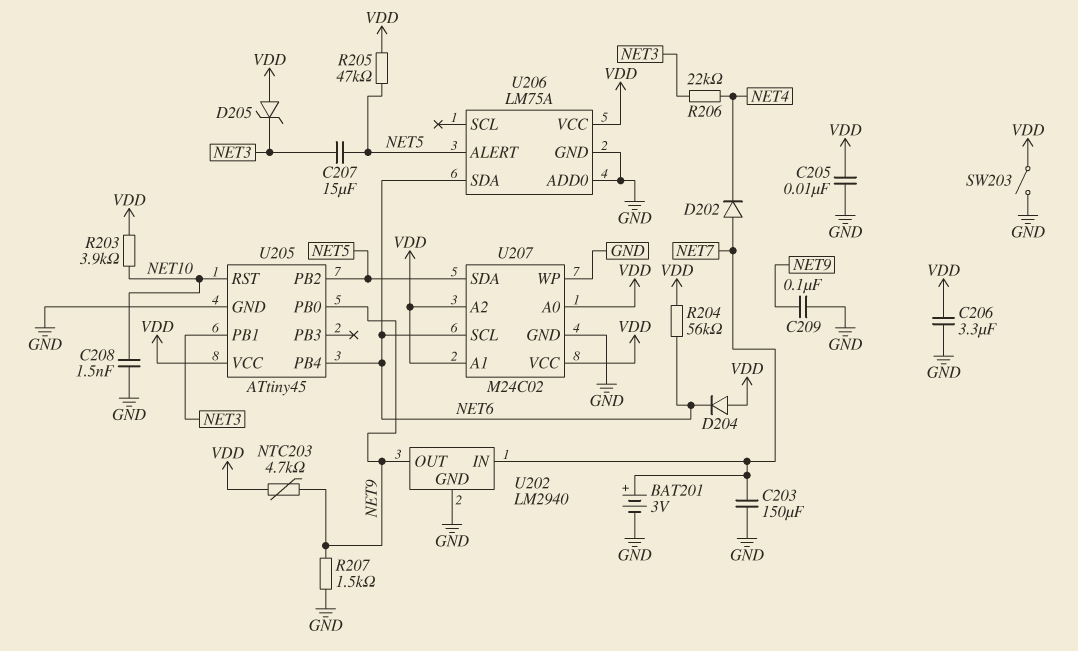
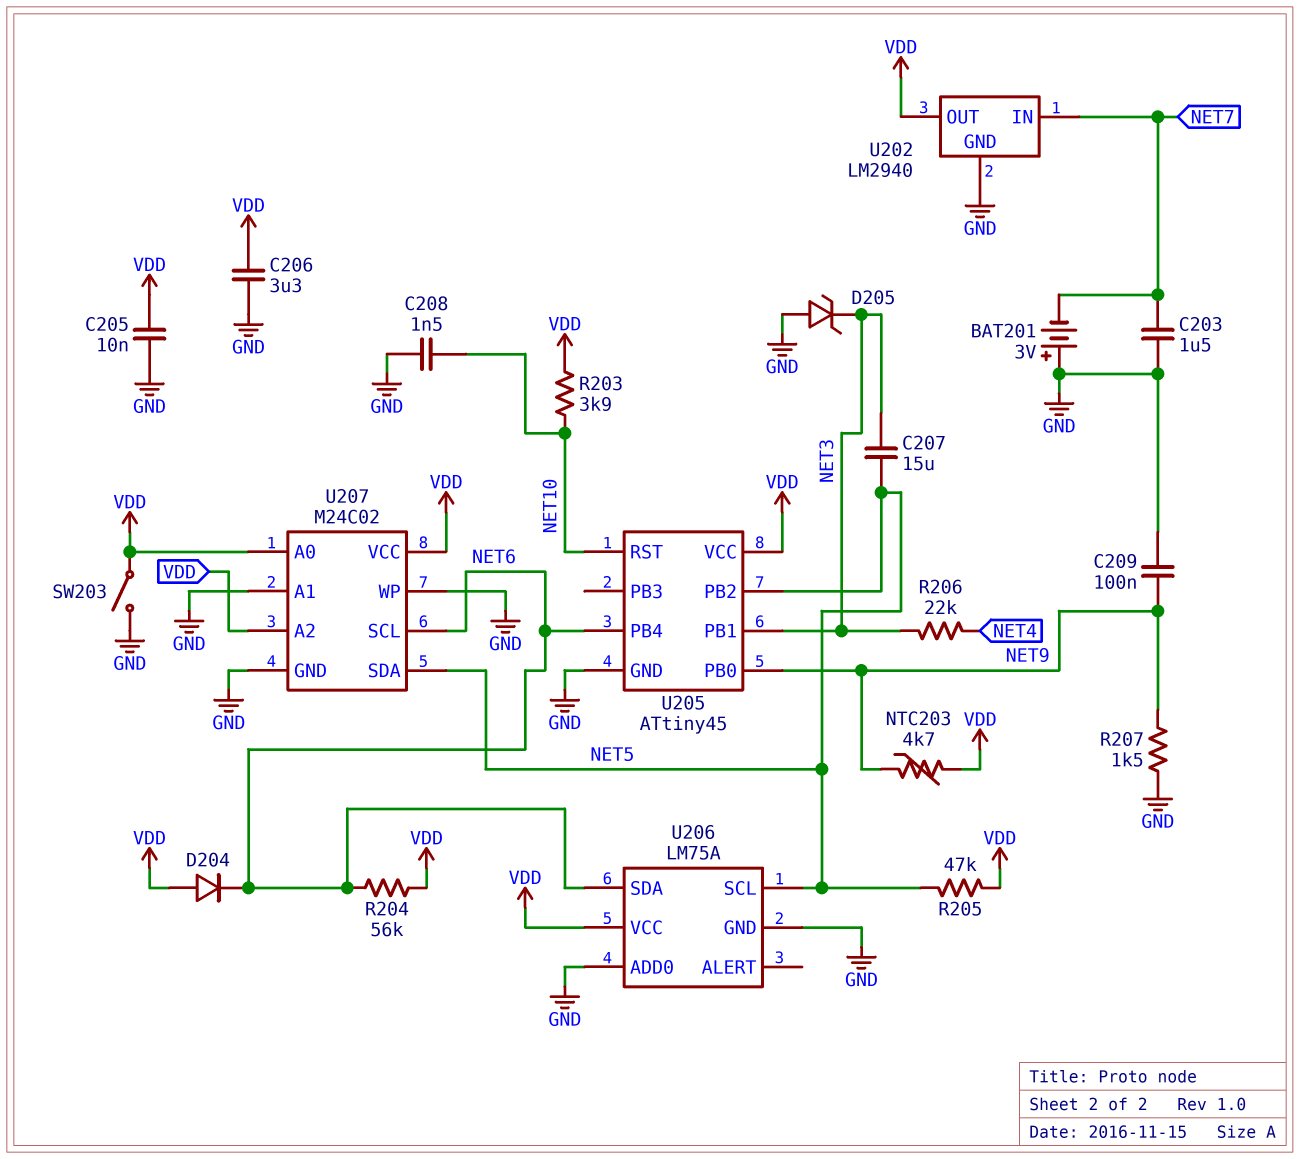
BAT201: 3V (plus NET7, minus GND) -> 3V (plus GND, minus NET7)
C203: 150uF (GND, NET7) -> 1.5uF (GND, NET7)
D202: diode (A NET7, K NET4) -> none
D205: zener (A VDD, K NET3) -> zener (A GND, K NET3)
U202 pin OUT: NET9 -> VDD
U206 pin ALERT: NET5 -> none
U206 pin SCL: none -> NET5
U207 pin A1: VDD -> GND

